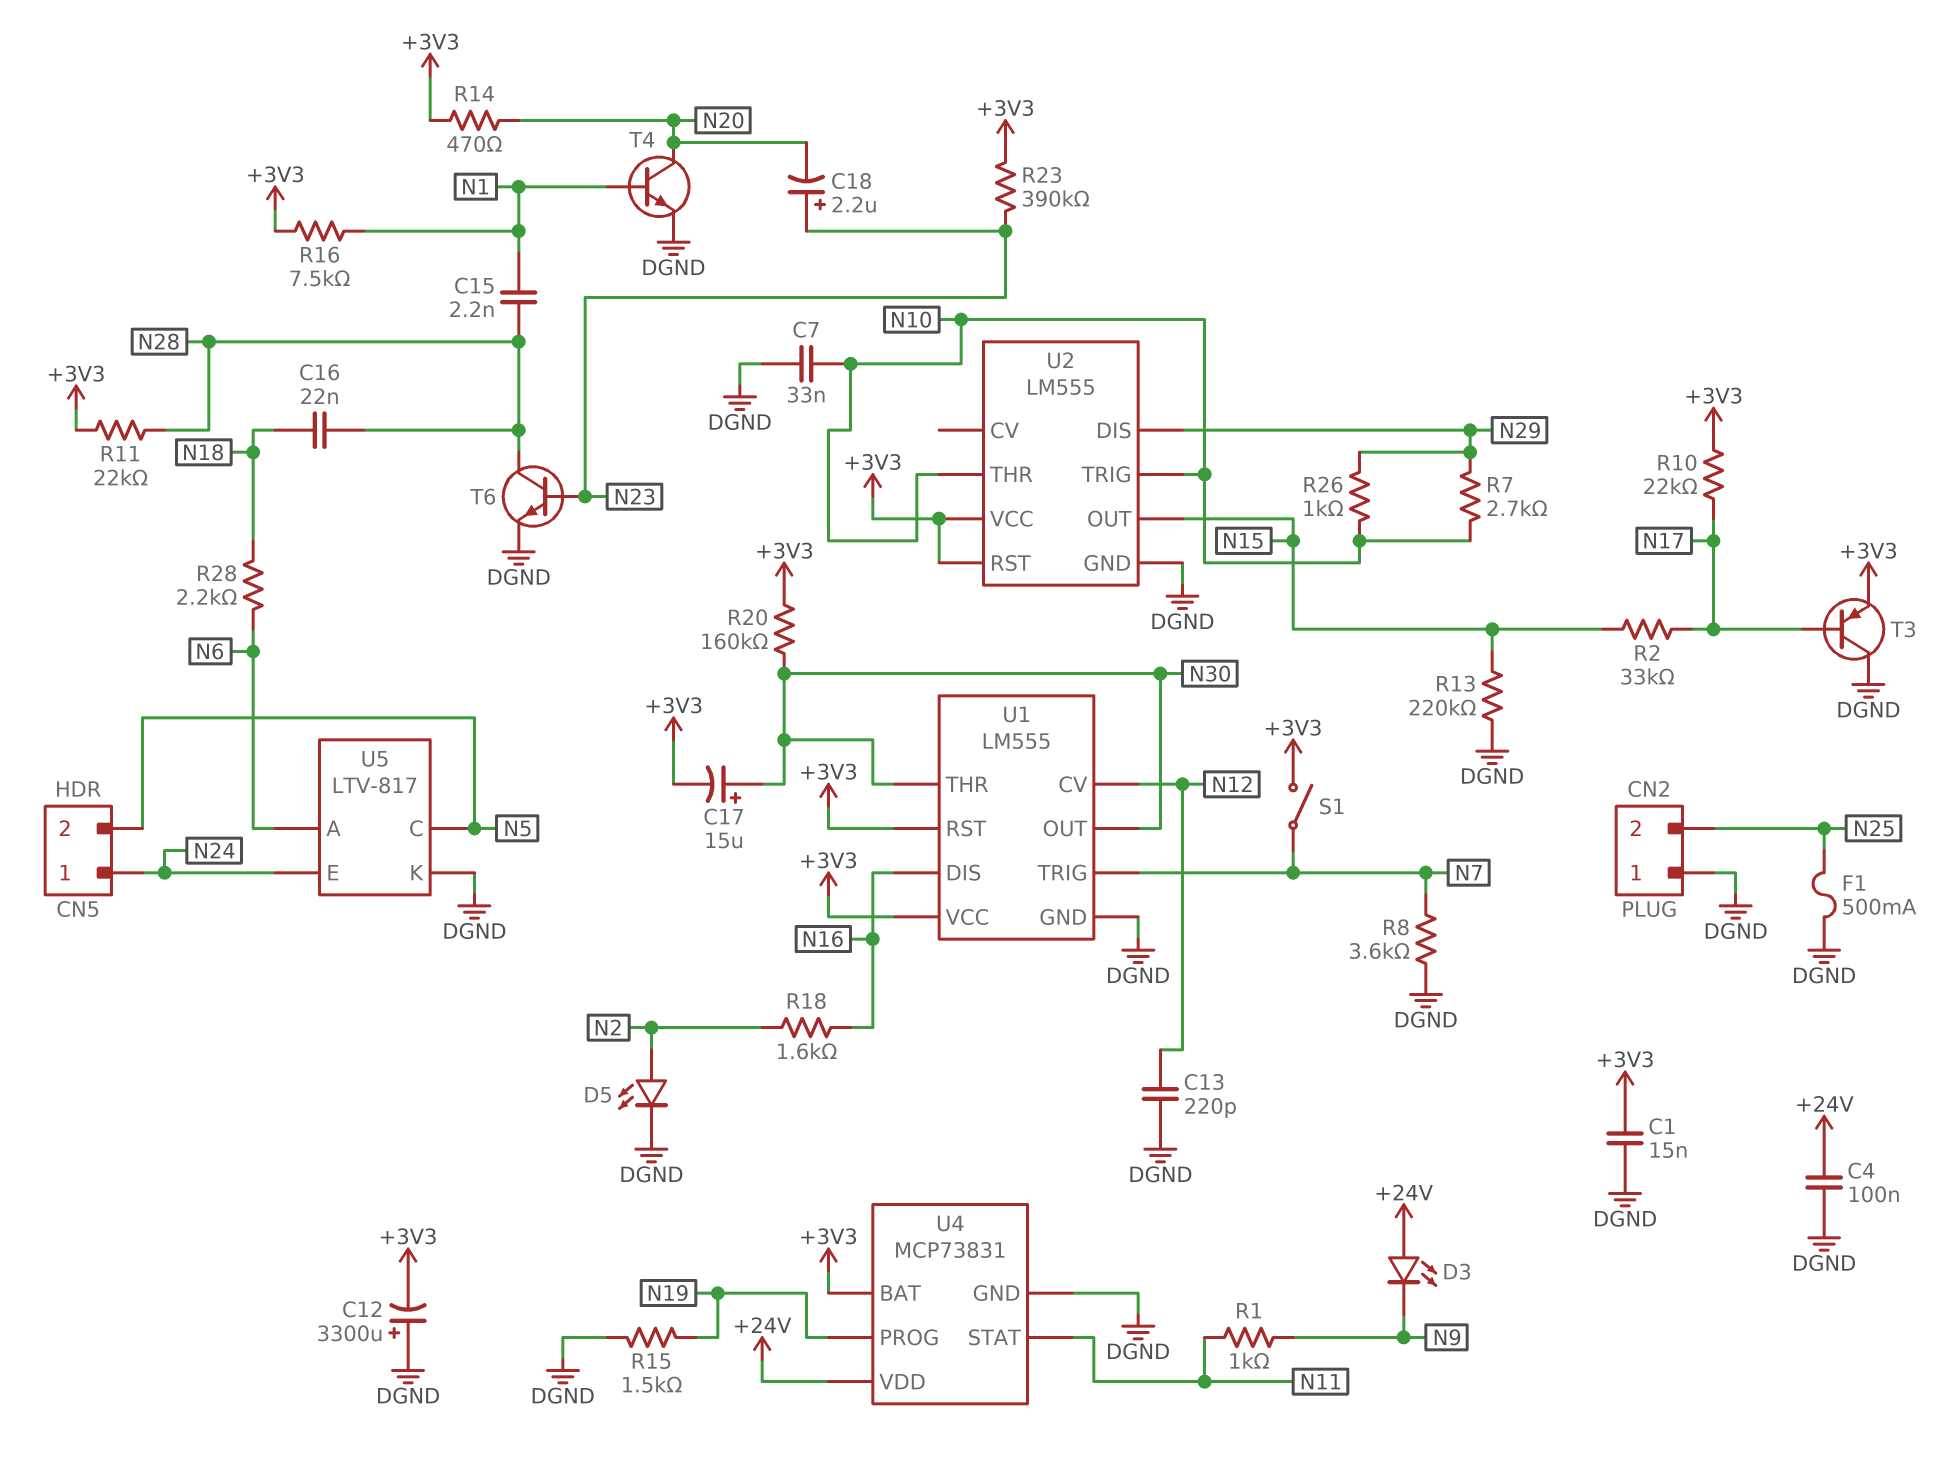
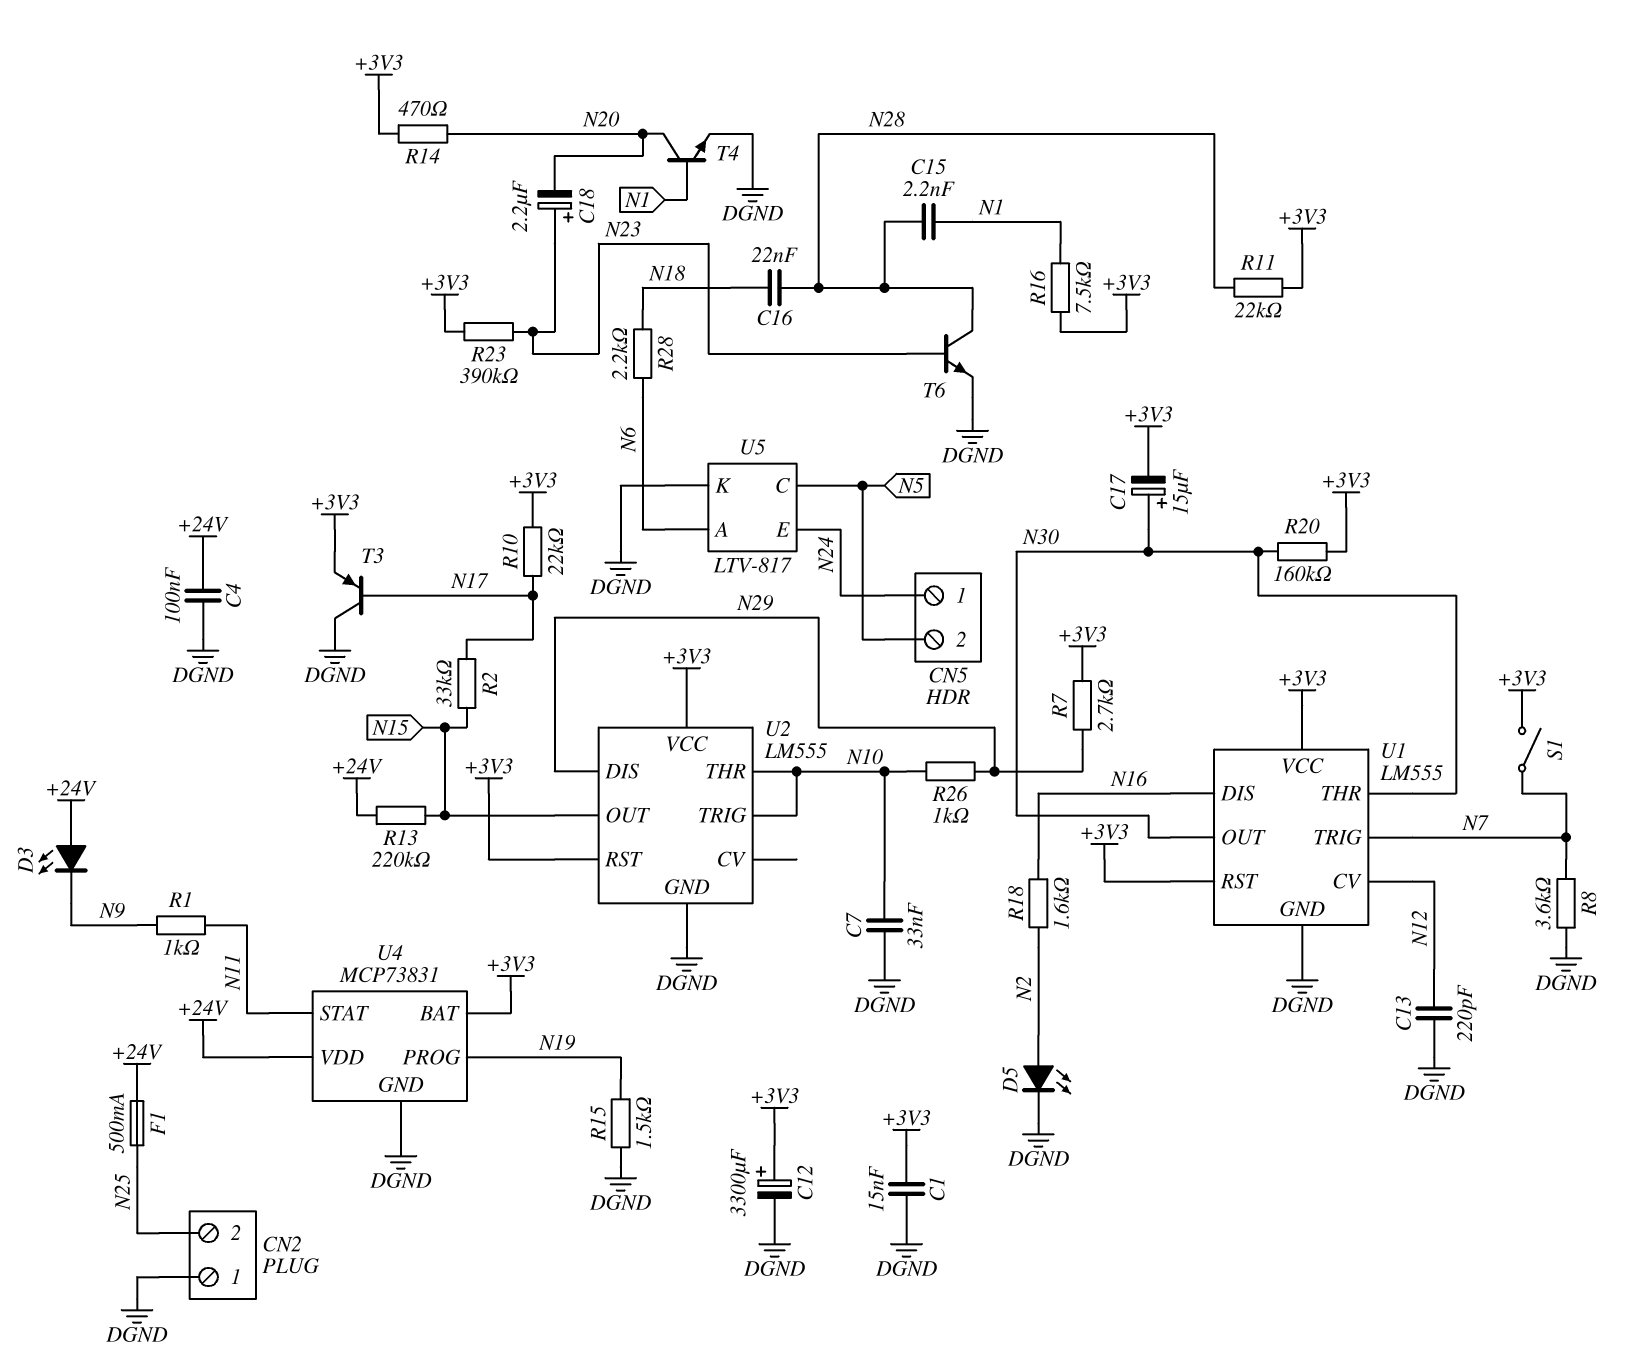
C12: 3300uF (plus DGND, minus +3V3) -> 3300uF (plus +3V3, minus DGND)
F1: 500mA (DGND, N25) -> 500mA (+24V, N25)
R7: 2.7k (N10, N29) -> 2.7k (+3V3, N29)
R13: 220k (DGND, N15) -> 220k (+24V, N15)

